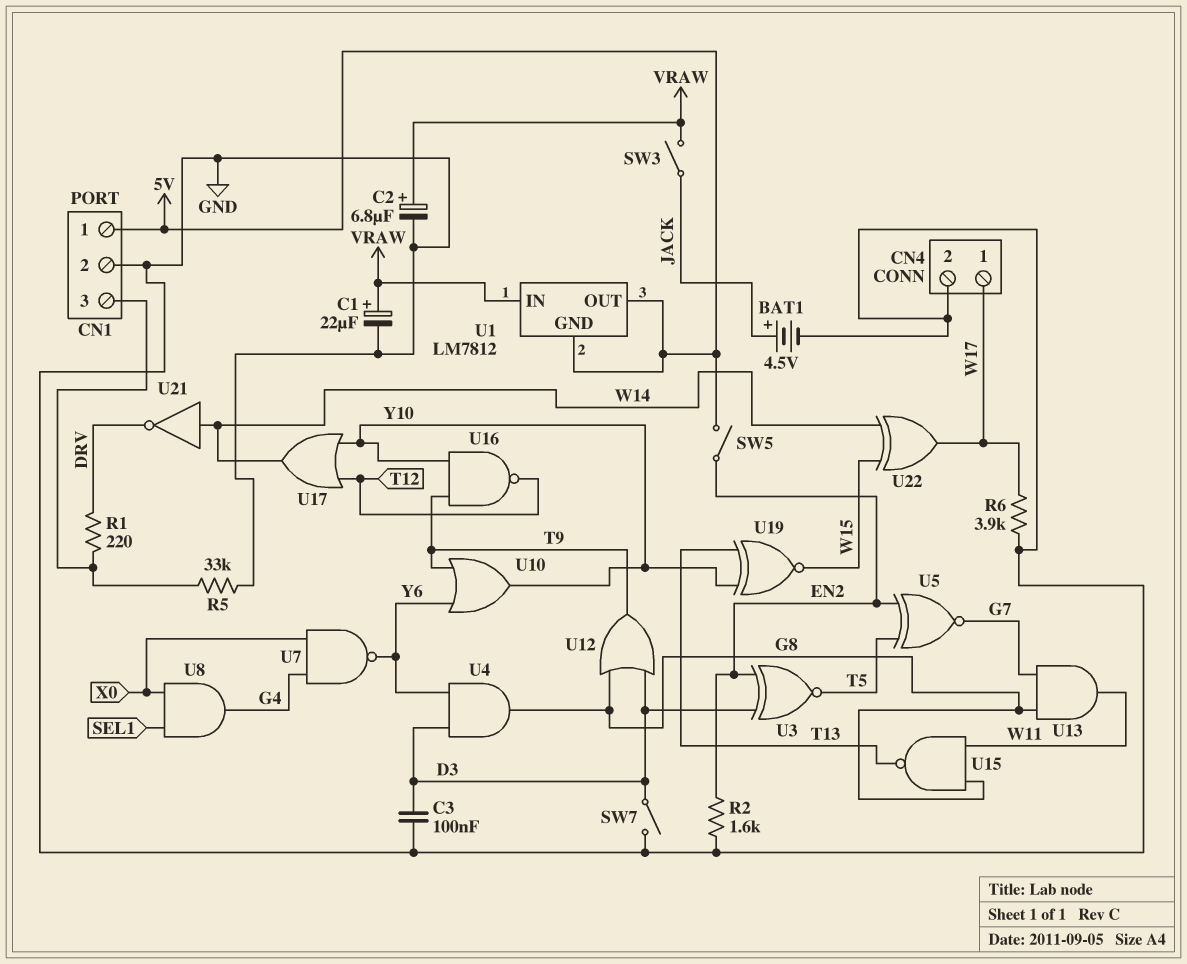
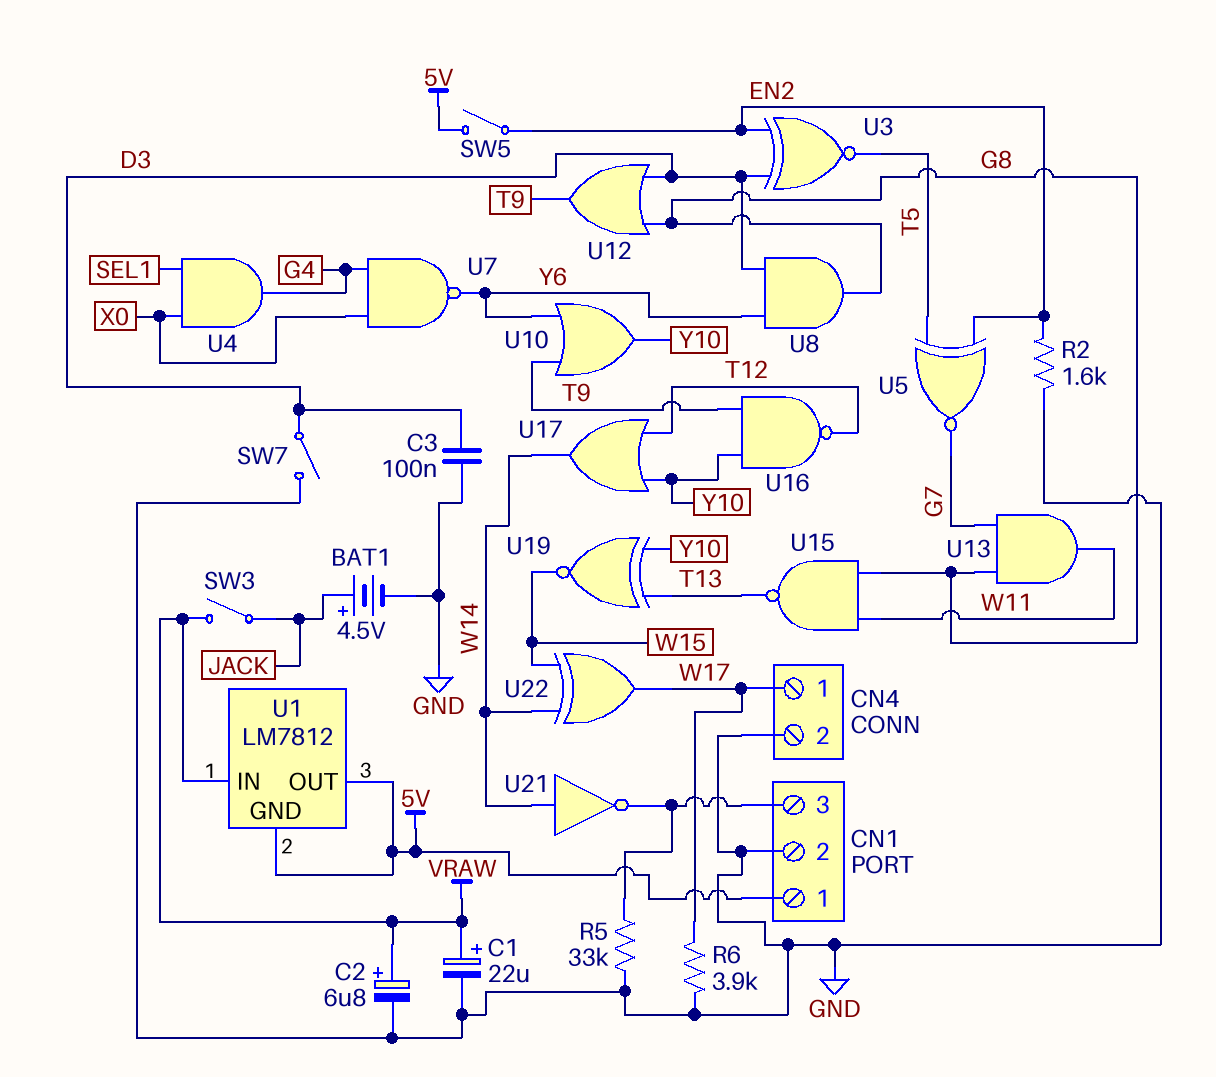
R1: 220 (CN1/3, DRV) -> none
U4: AND (in D3, in Y6, out G8) -> AND (in SEL1, in X0, out G4)
U8: AND (in SEL1, in X0, out G4) -> AND (in D3, in Y6, out G8)
U21: NOT (in W14, out DRV) -> NOT (in W14, out CN1/3)

